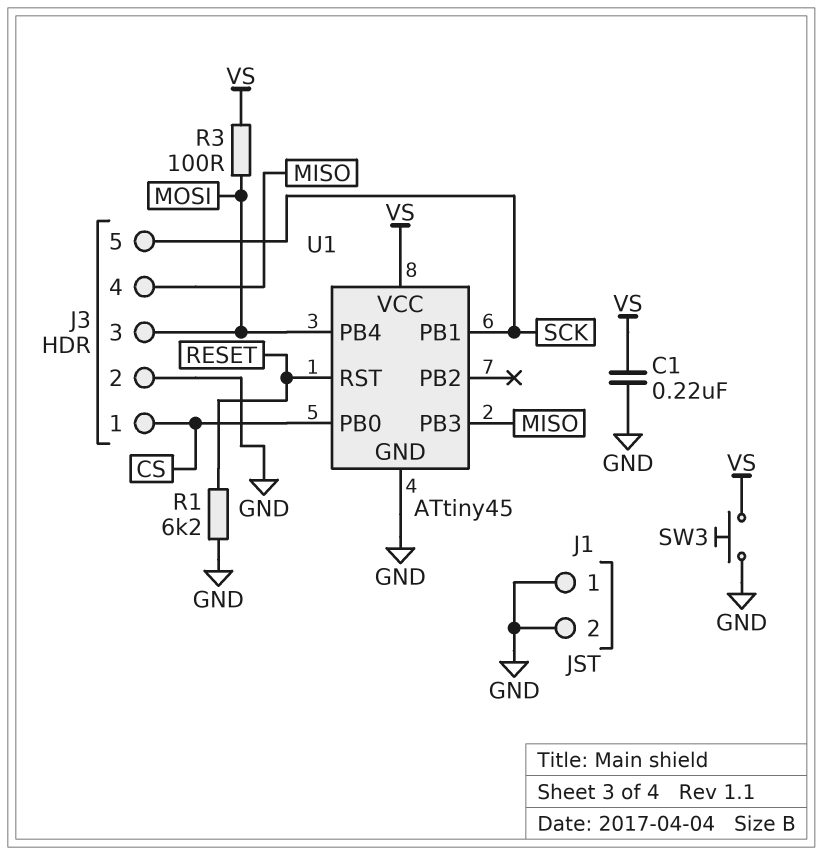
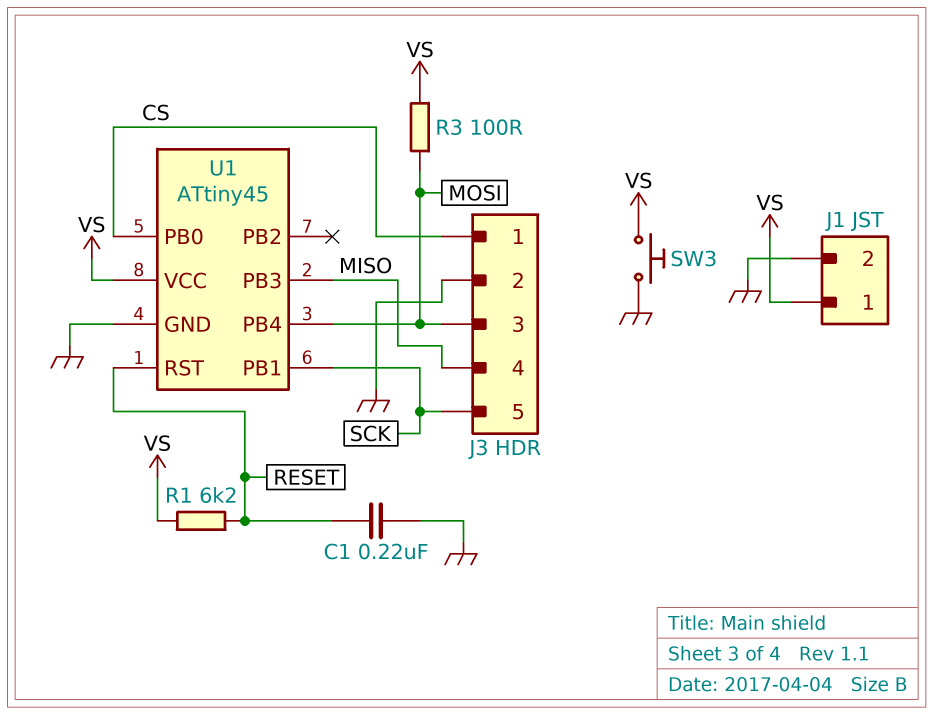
C1: 220nF (GND, VS) -> 220nF (GND, RESET)
J1 pin 1: GND -> VS
R1: 6.2k (GND, RESET) -> 6.2k (RESET, VS)

